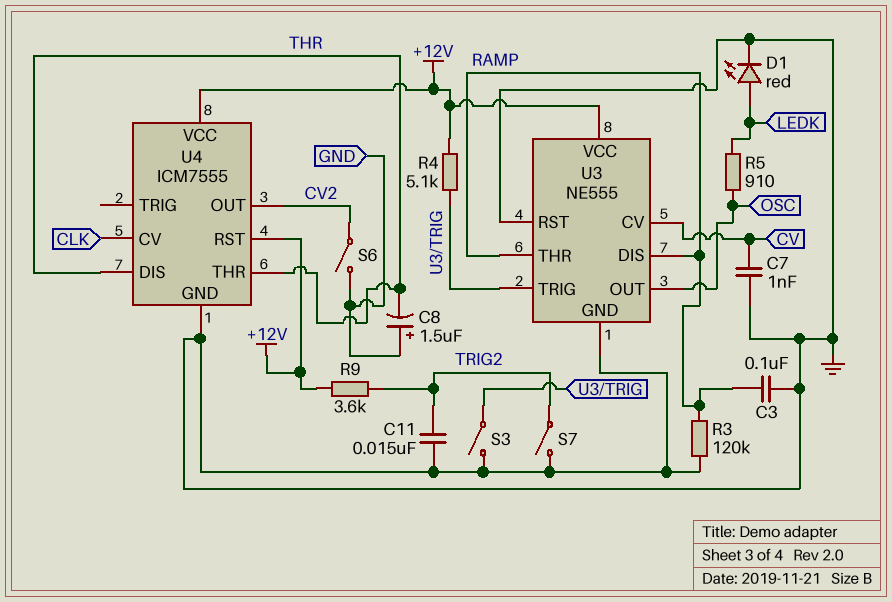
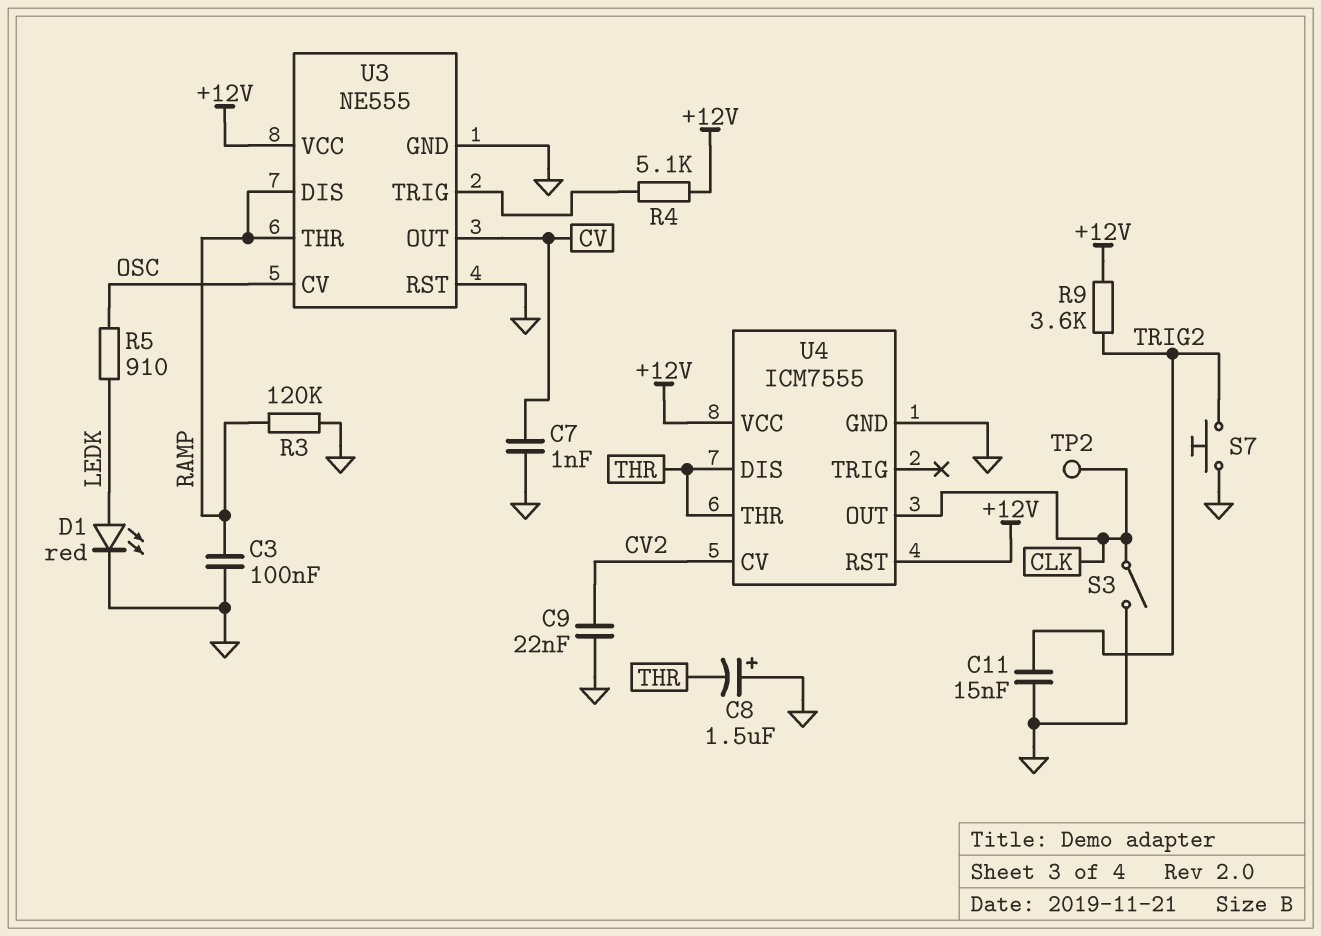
C9: none -> 22nF (CV2, GND)
S3: switch (GND, U3/TRIG) -> switch (CLK, GND)
S6: switch (CV2, GND) -> none
S7: switch (GND, TRIG2) -> button (GND, TRIG2)
TP2: none -> test point (CLK)
U3 pin CV: CV -> OSC
U3 pin OUT: OSC -> CV
U4 pin CV: CLK -> CV2
U4 pin OUT: CV2 -> CLK

